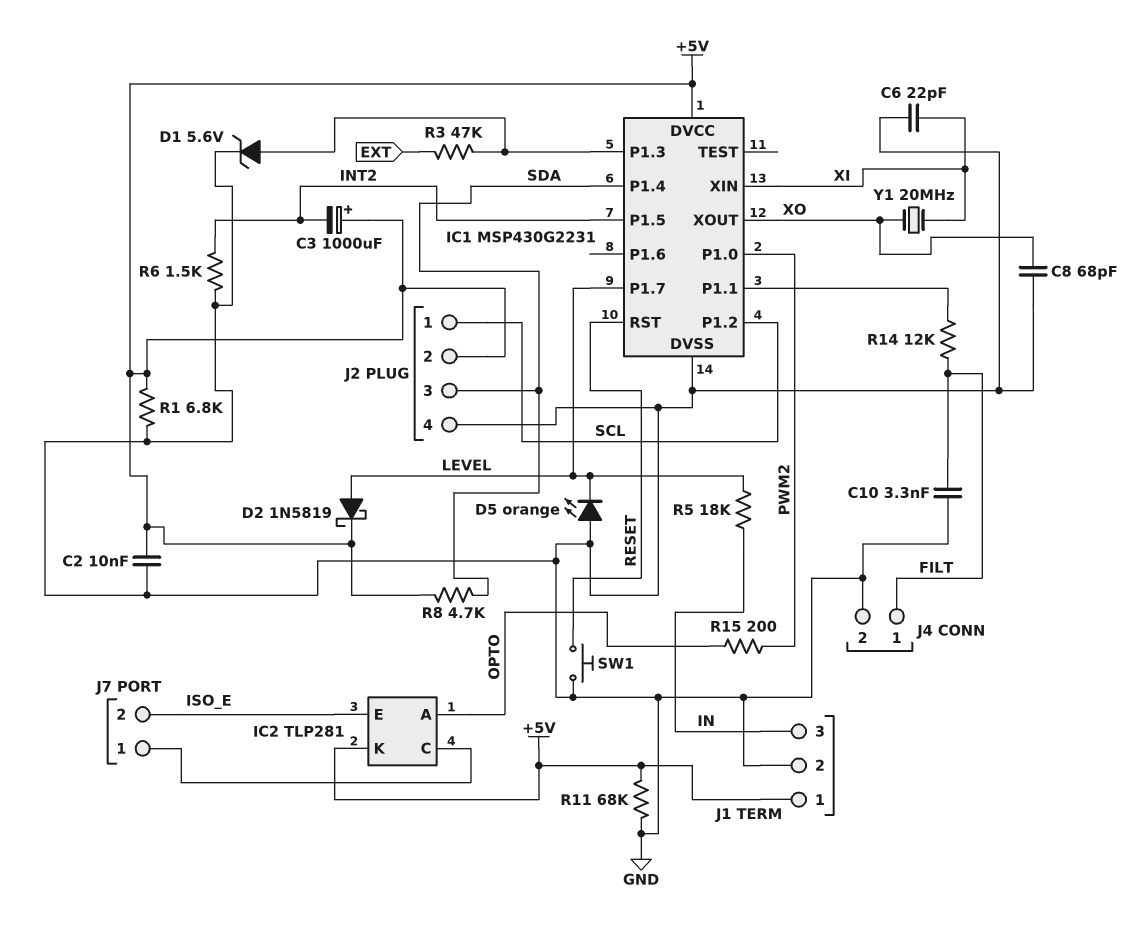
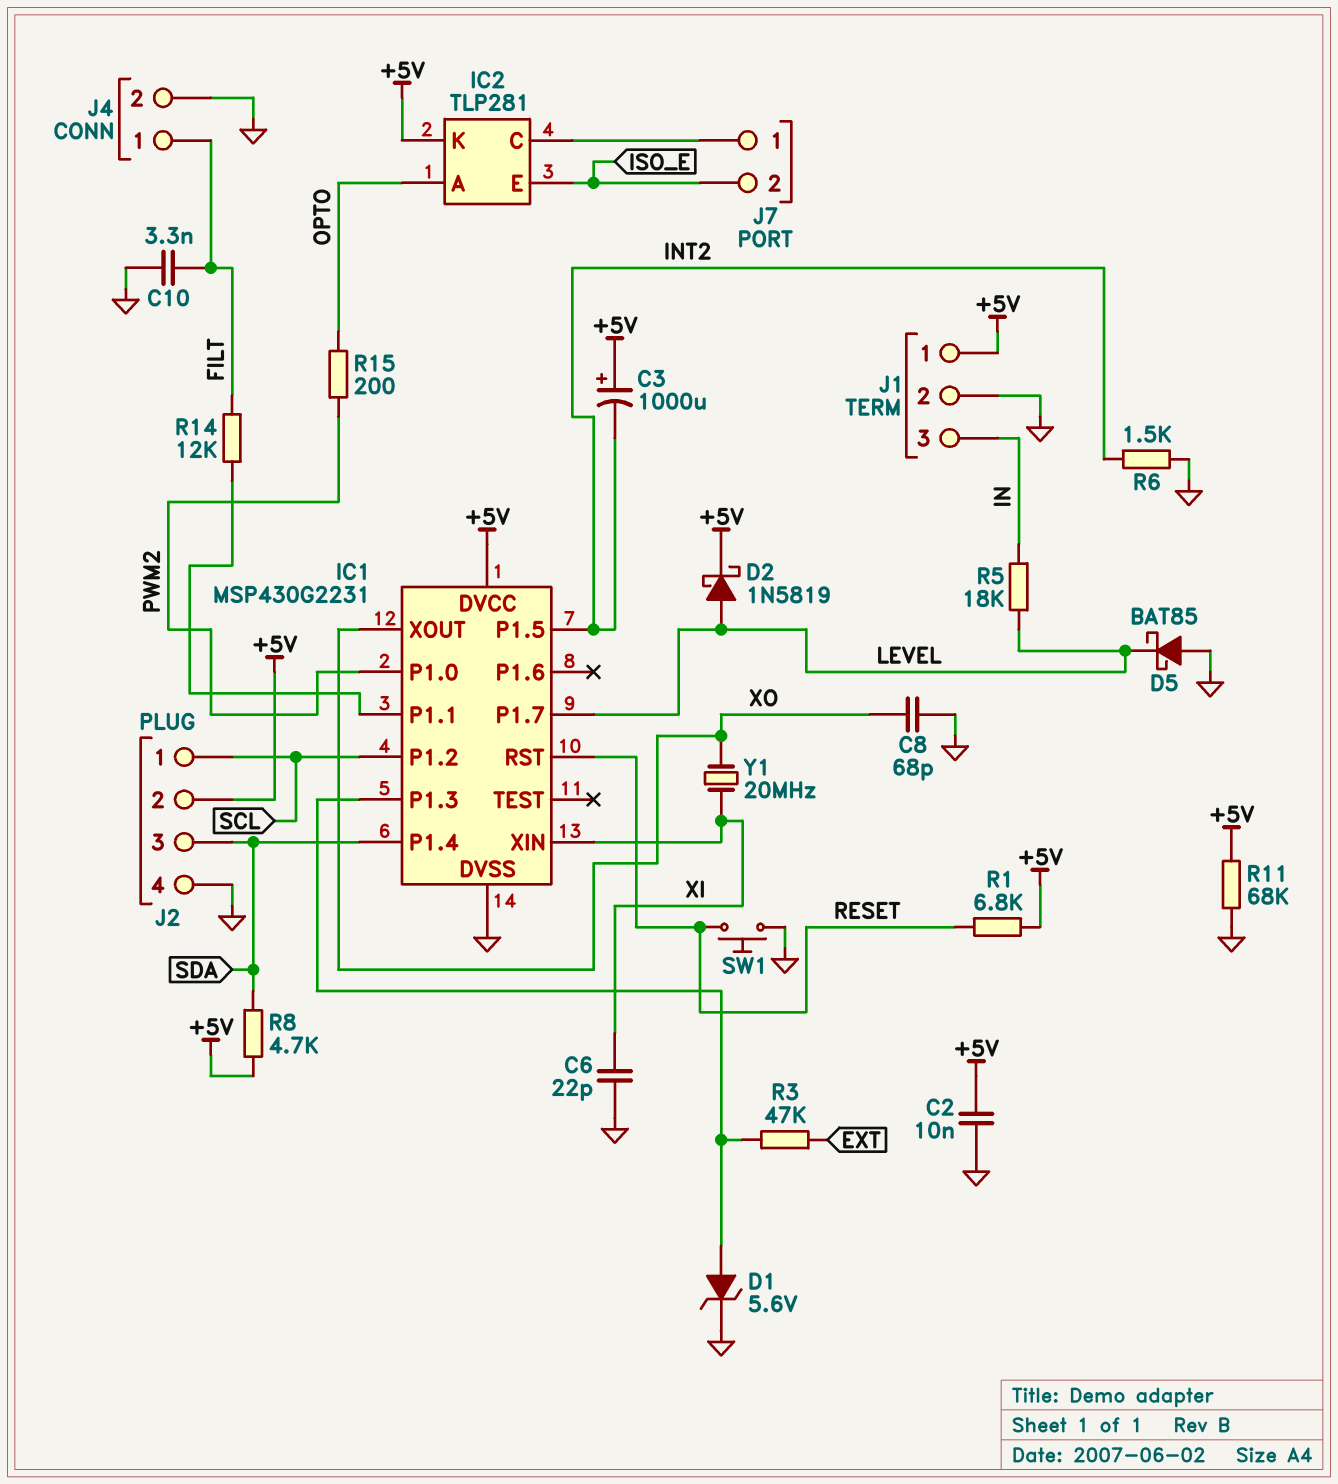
D5: LED orange (A GND, K LEVEL) -> schottky BAT85 (A GND, K LEVEL)
R1: 6.8k (+5V, GND) -> 6.8k (+5V, RESET)

